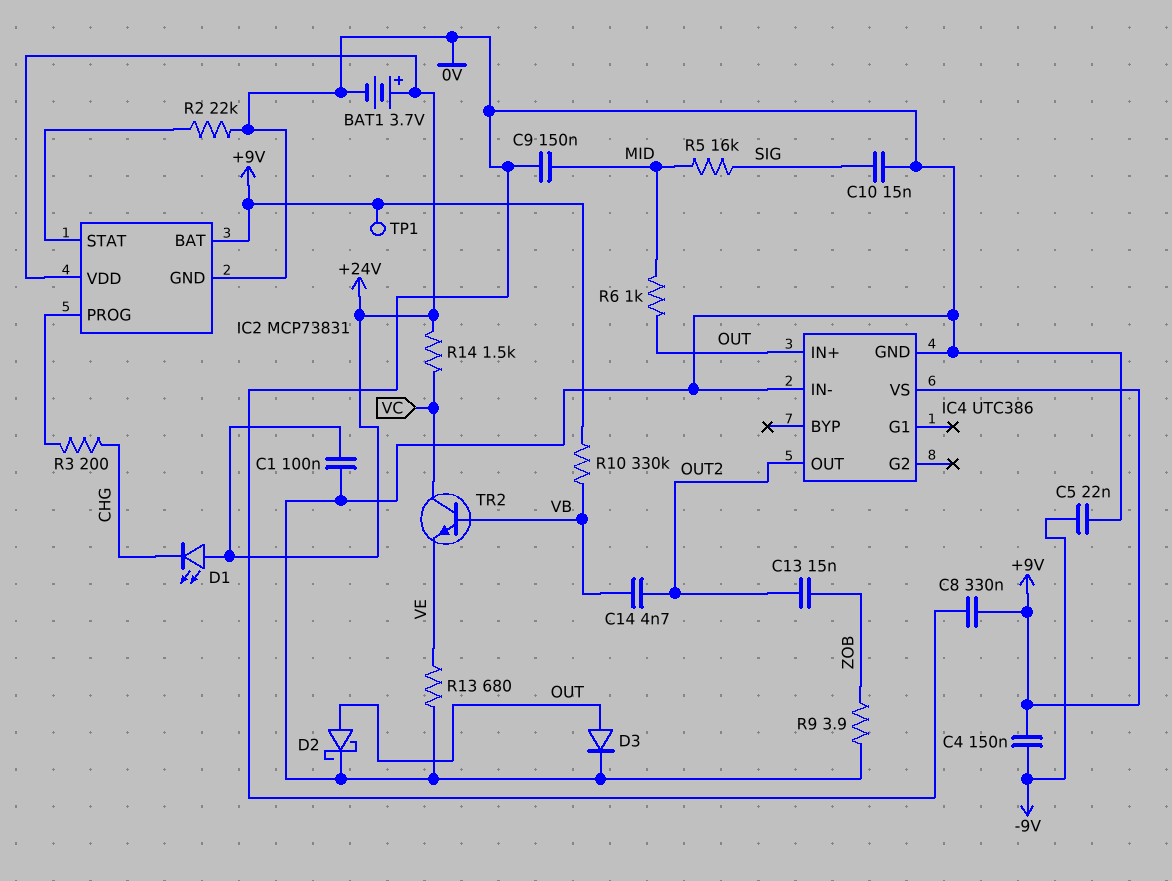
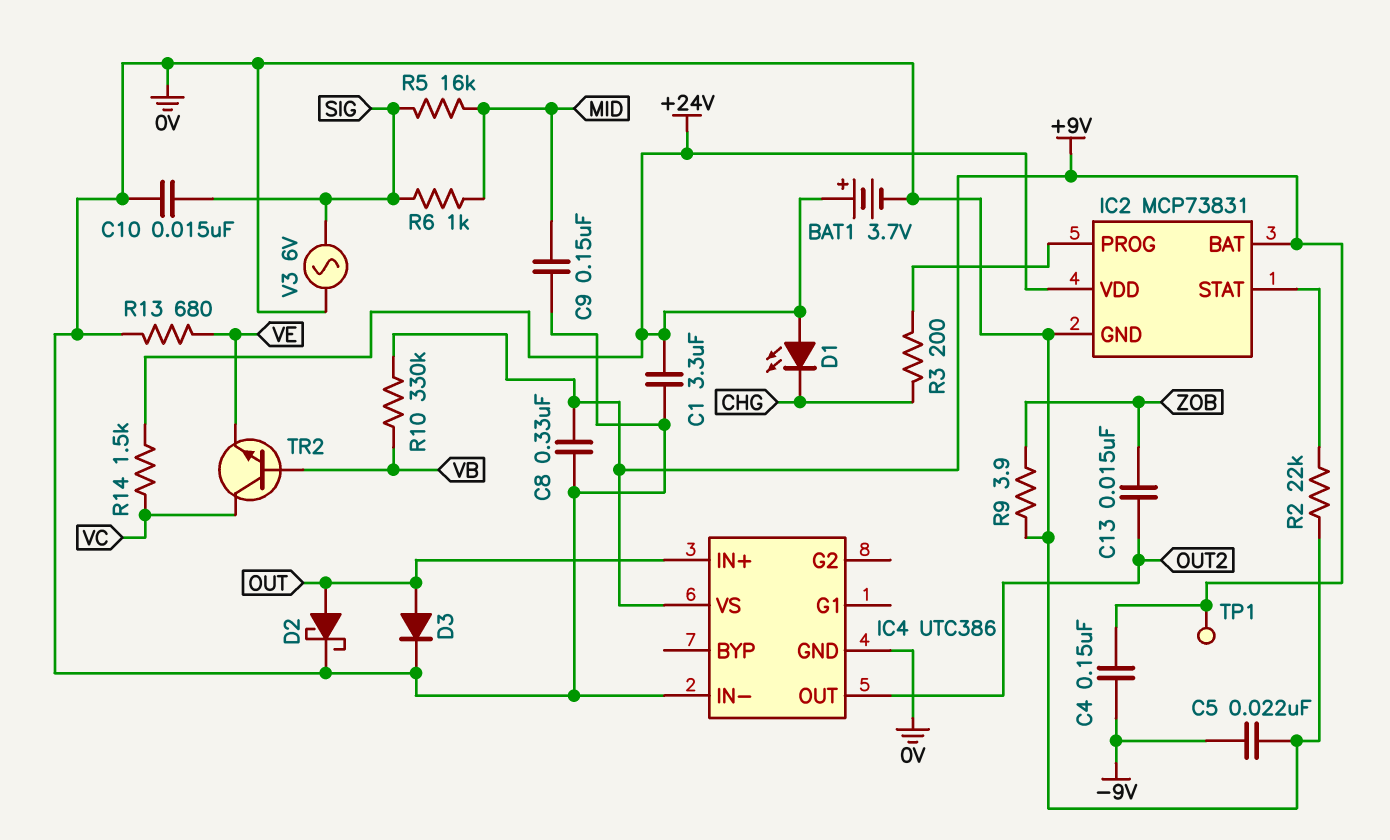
C1: 100nF (+24V, 0V) -> 3.3uF (+24V, 0V)
C14: 4.7nF (OUT2, VB) -> none
R6: 1k (MID, OUT) -> 1k (MID, SIG)
V3: none -> AC 6V (0V, SIG)

